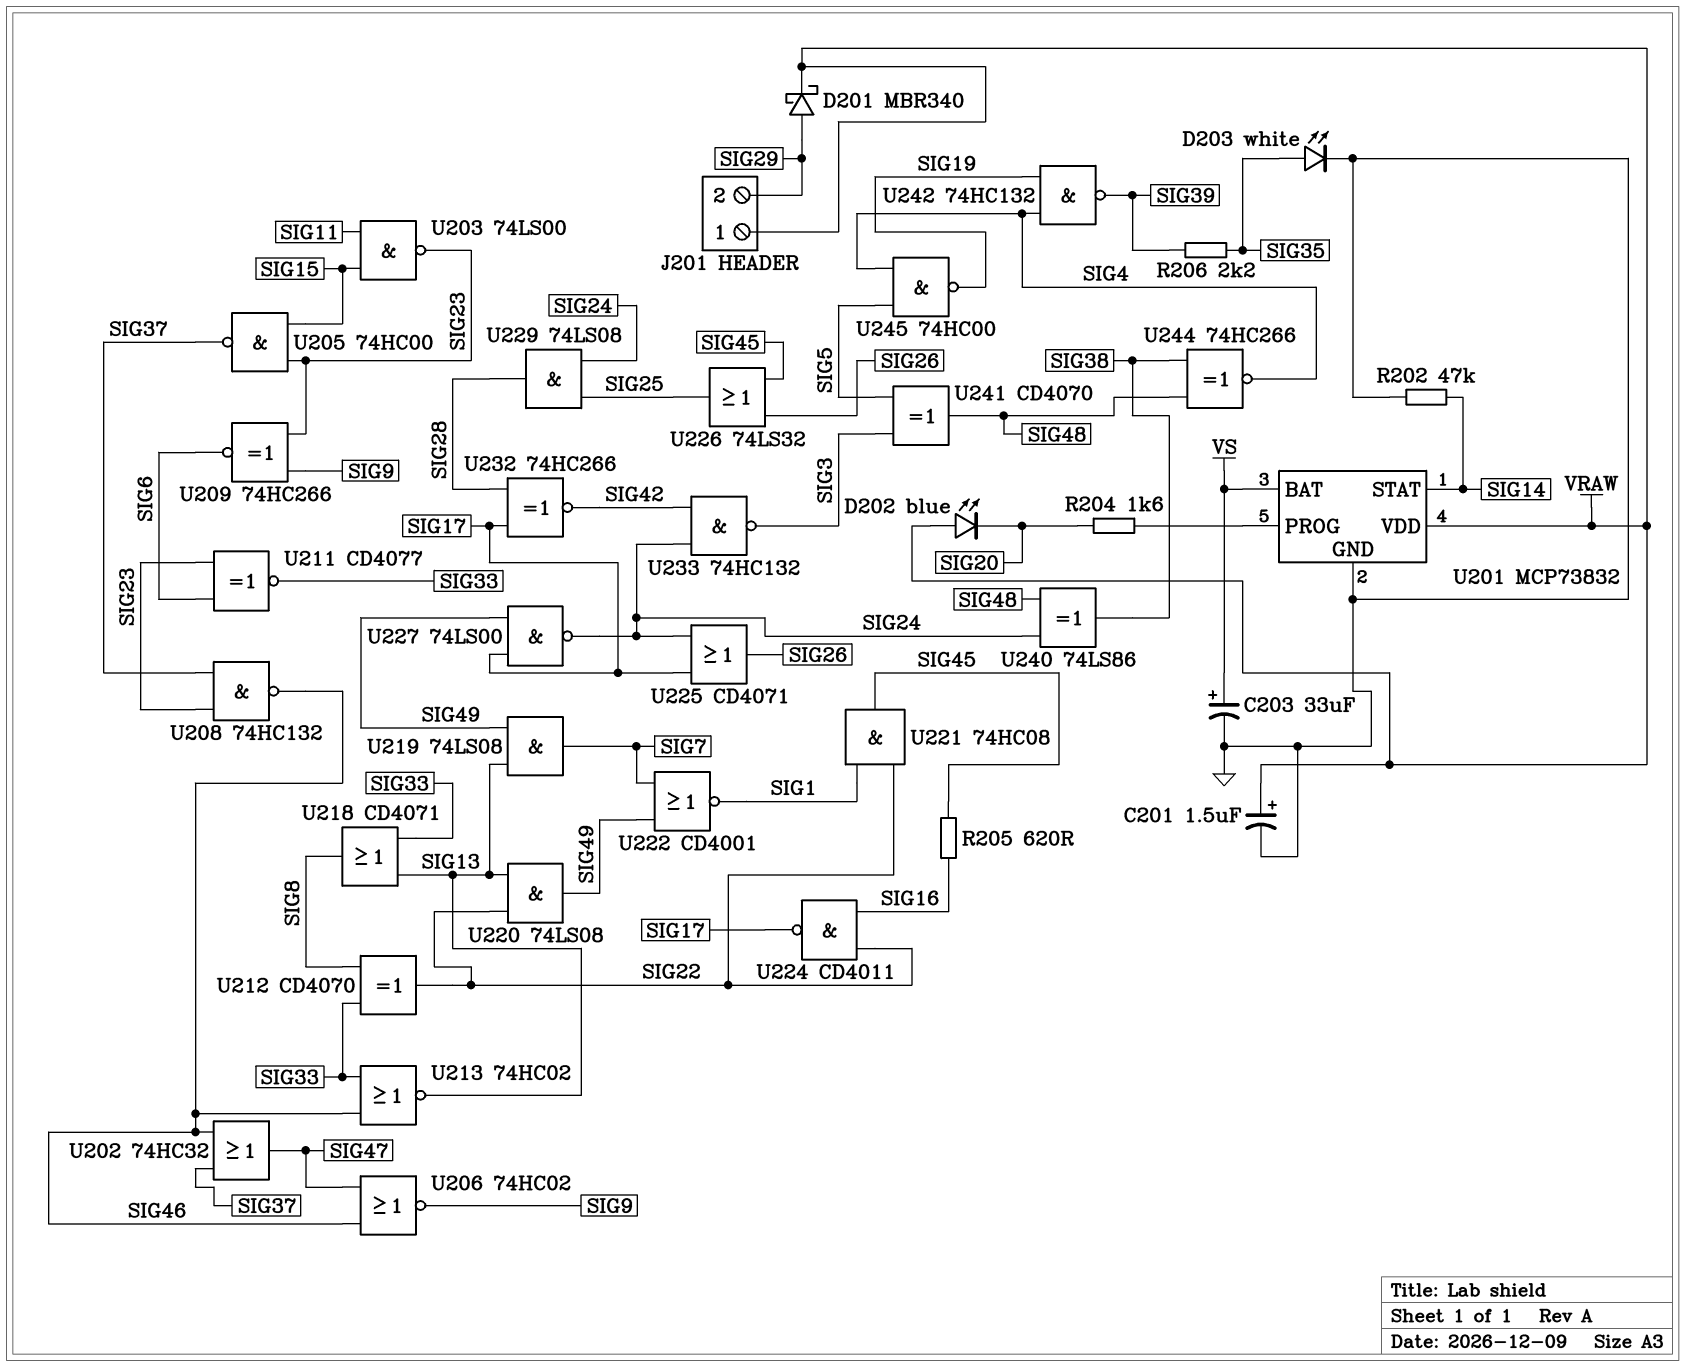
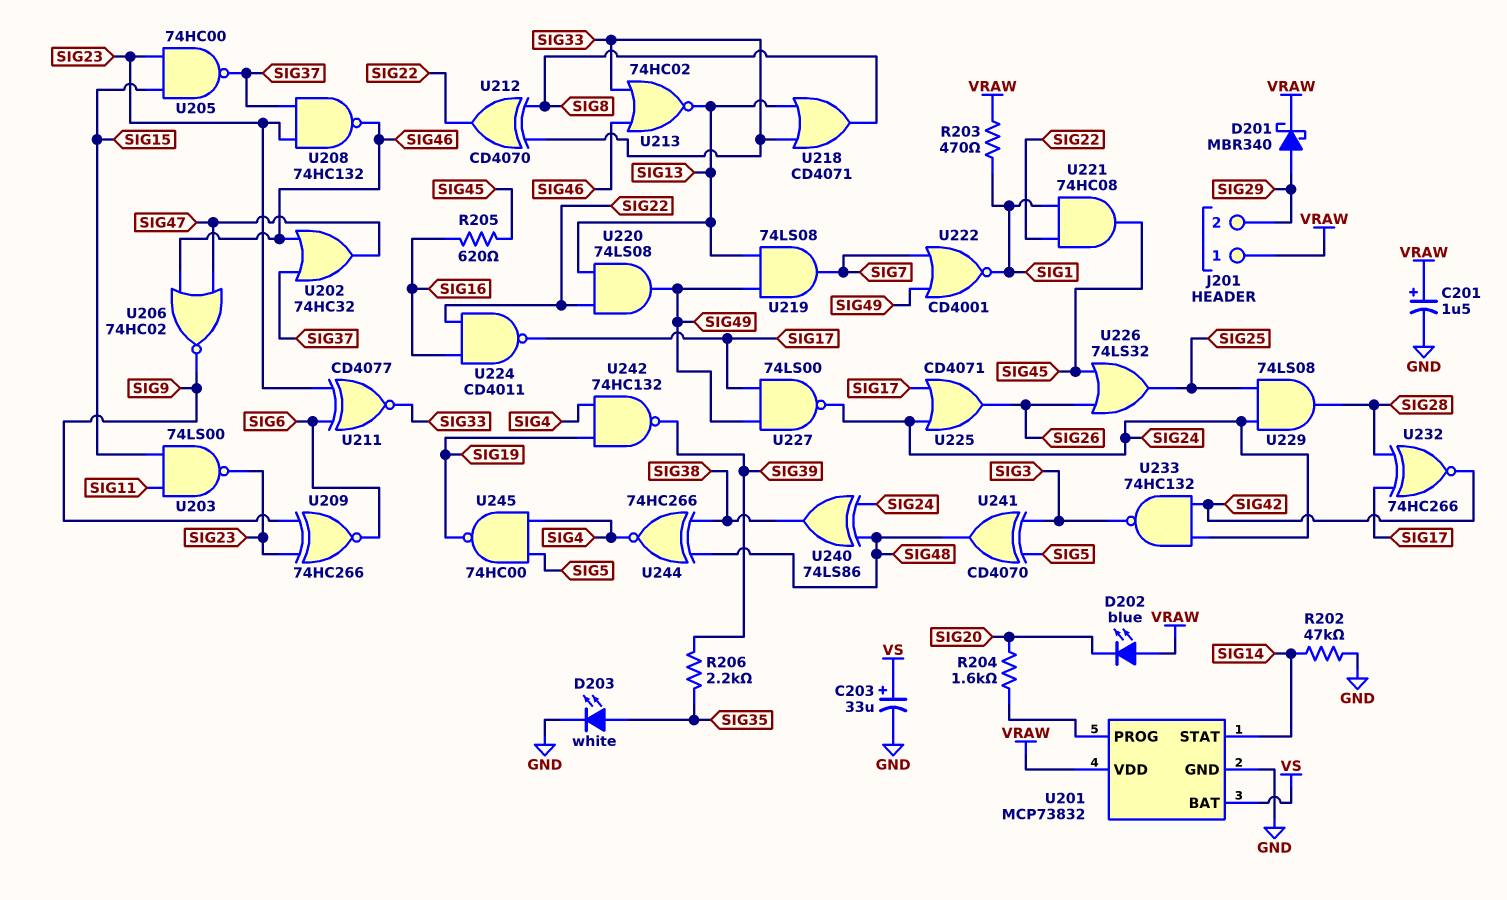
R203: none -> 470 (SIG1, VRAW)

